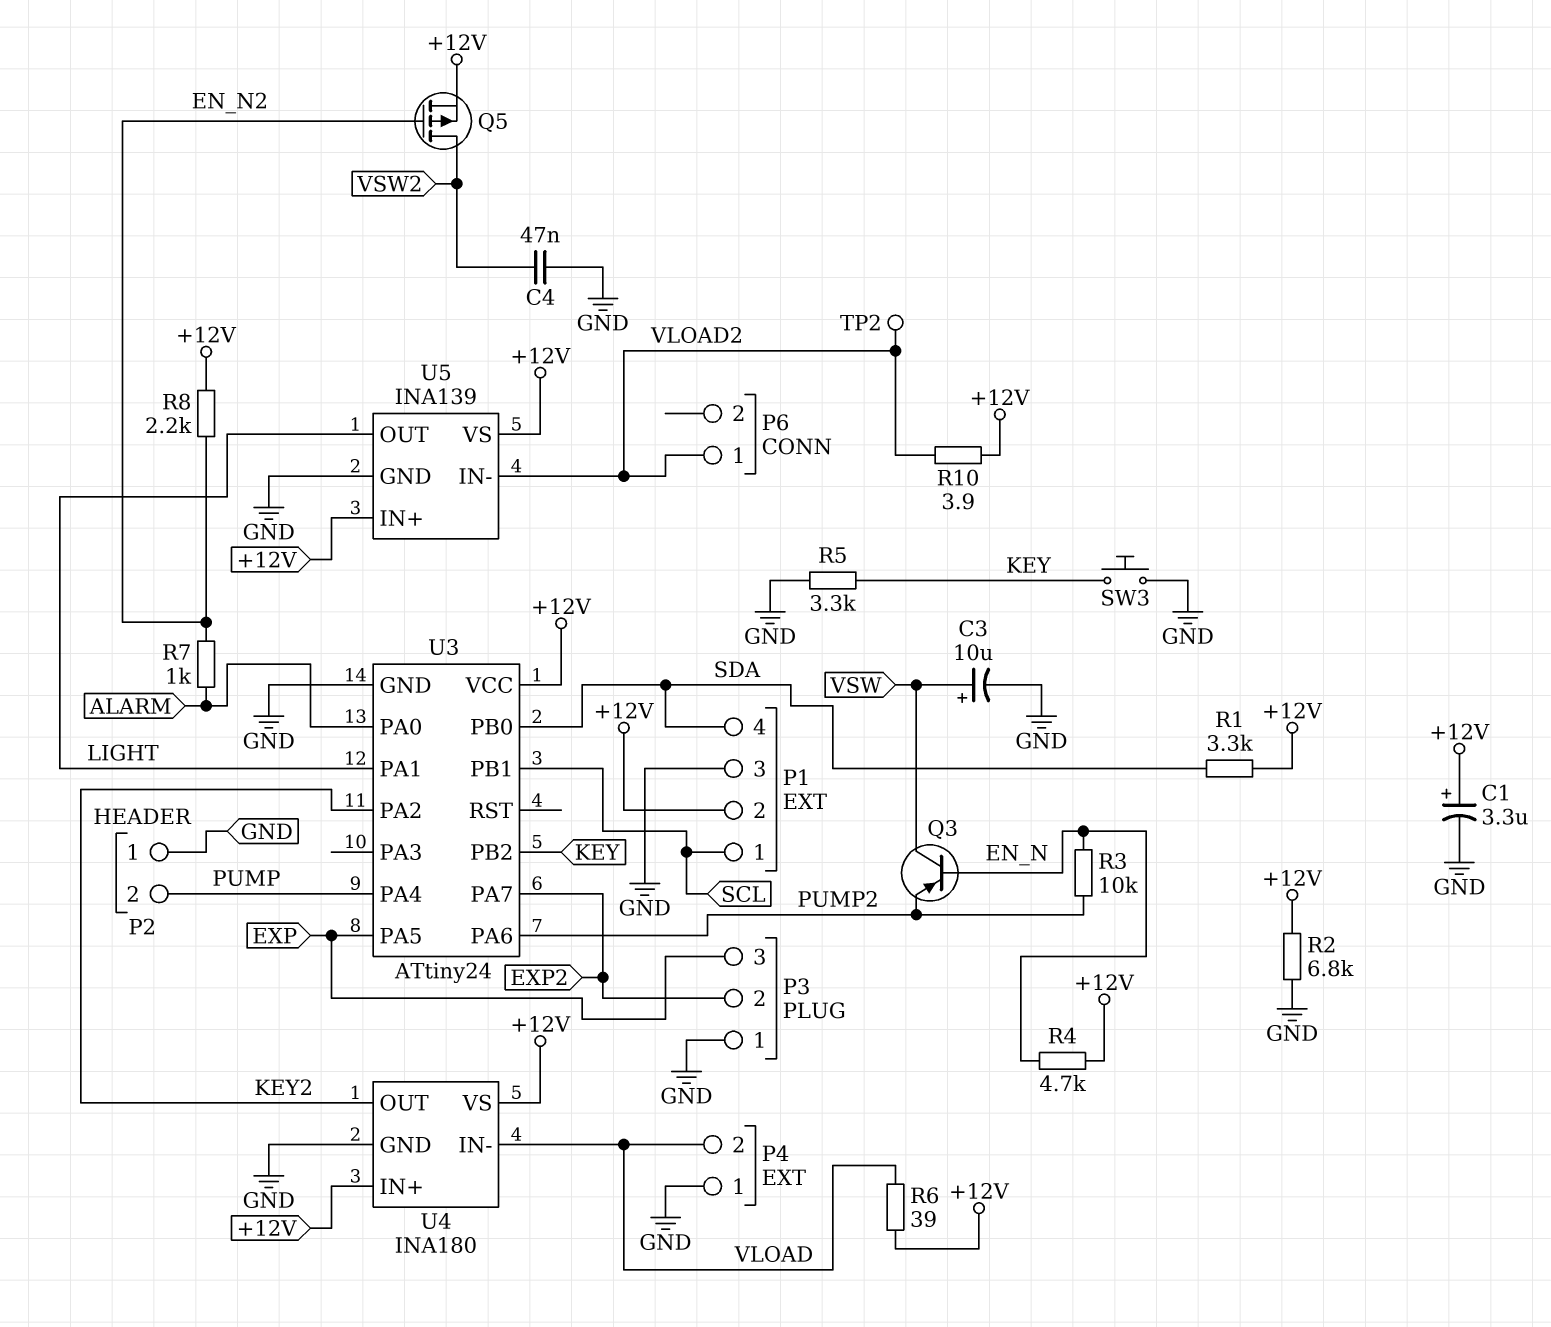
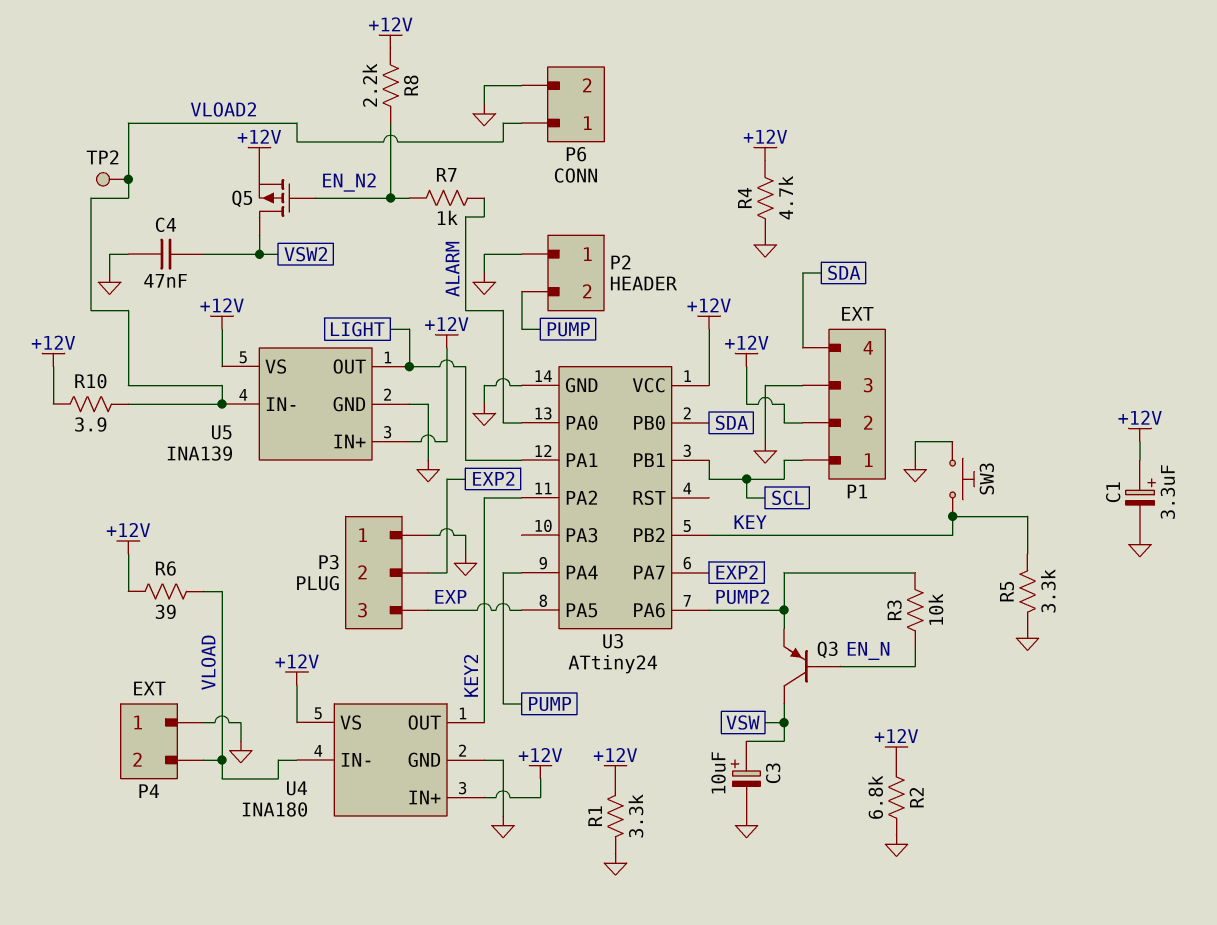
P6 pin 2: none -> GND
R1: 3.3k (+12V, SDA) -> 3.3k (+12V, GND)
R4: 4.7k (+12V, EN_N) -> 4.7k (+12V, GND)

